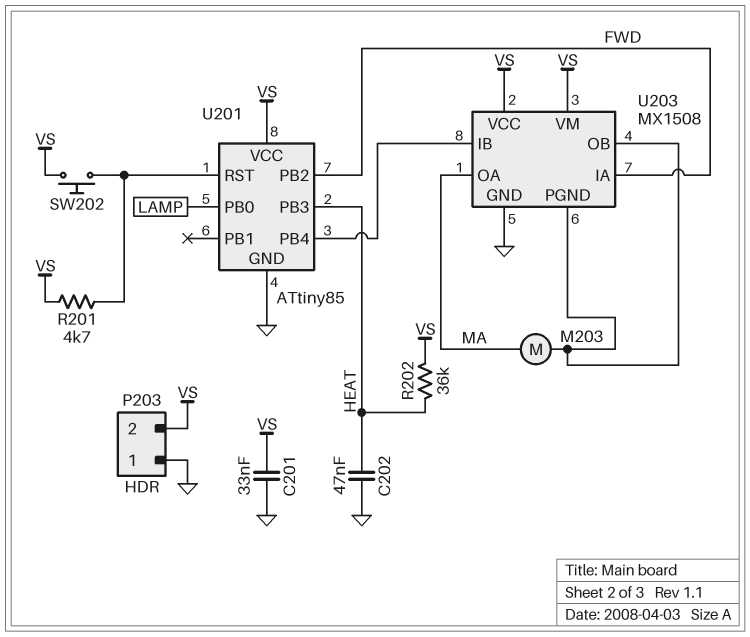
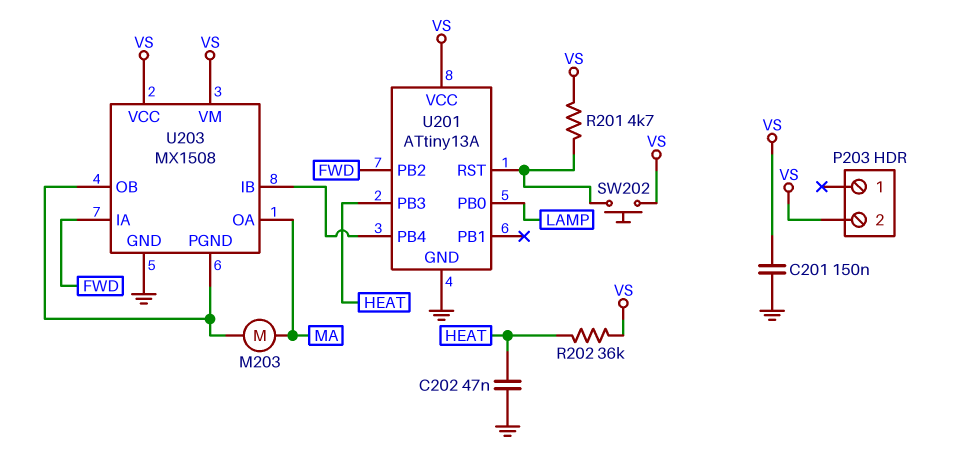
C201: 33nF (GND, VS) -> 150nF (GND, VS)
P203 pin 1: GND -> none
U201: ATtiny85 -> ATtiny13A

